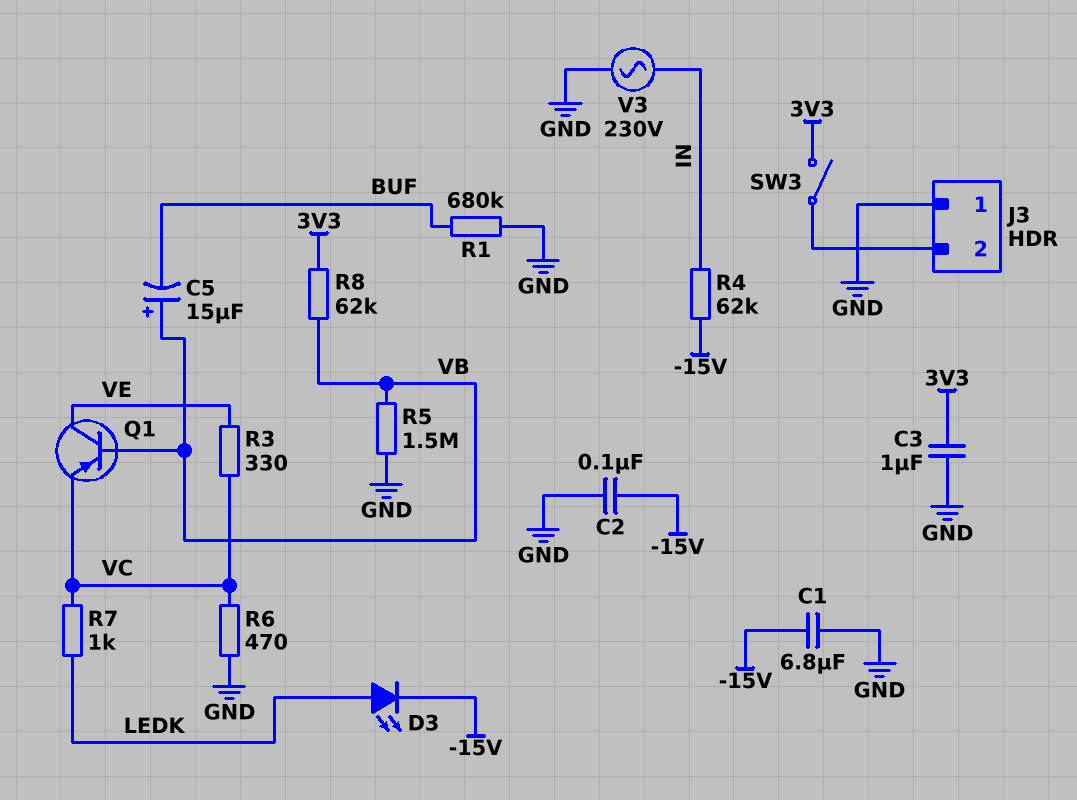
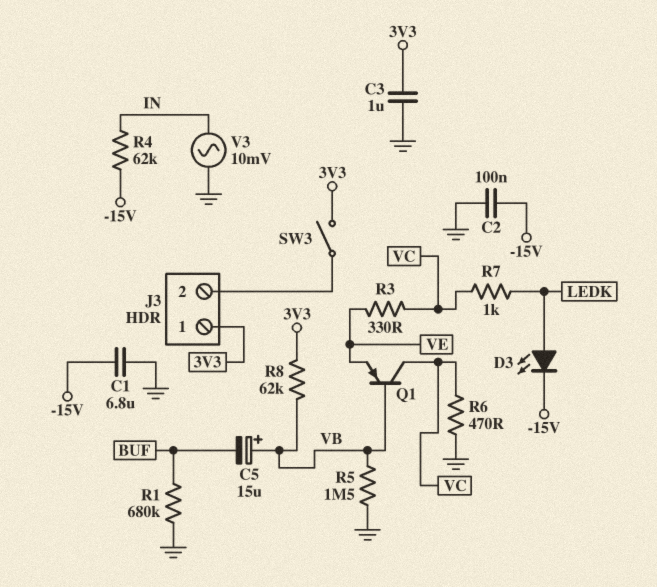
J3 pin 1: GND -> 3V3
Q1: PNP (B VB, C VE, E VC) -> PNP (B VB, C VC, E VE)
V3: AC 230V (GND, IN) -> AC 10mV (GND, IN)

